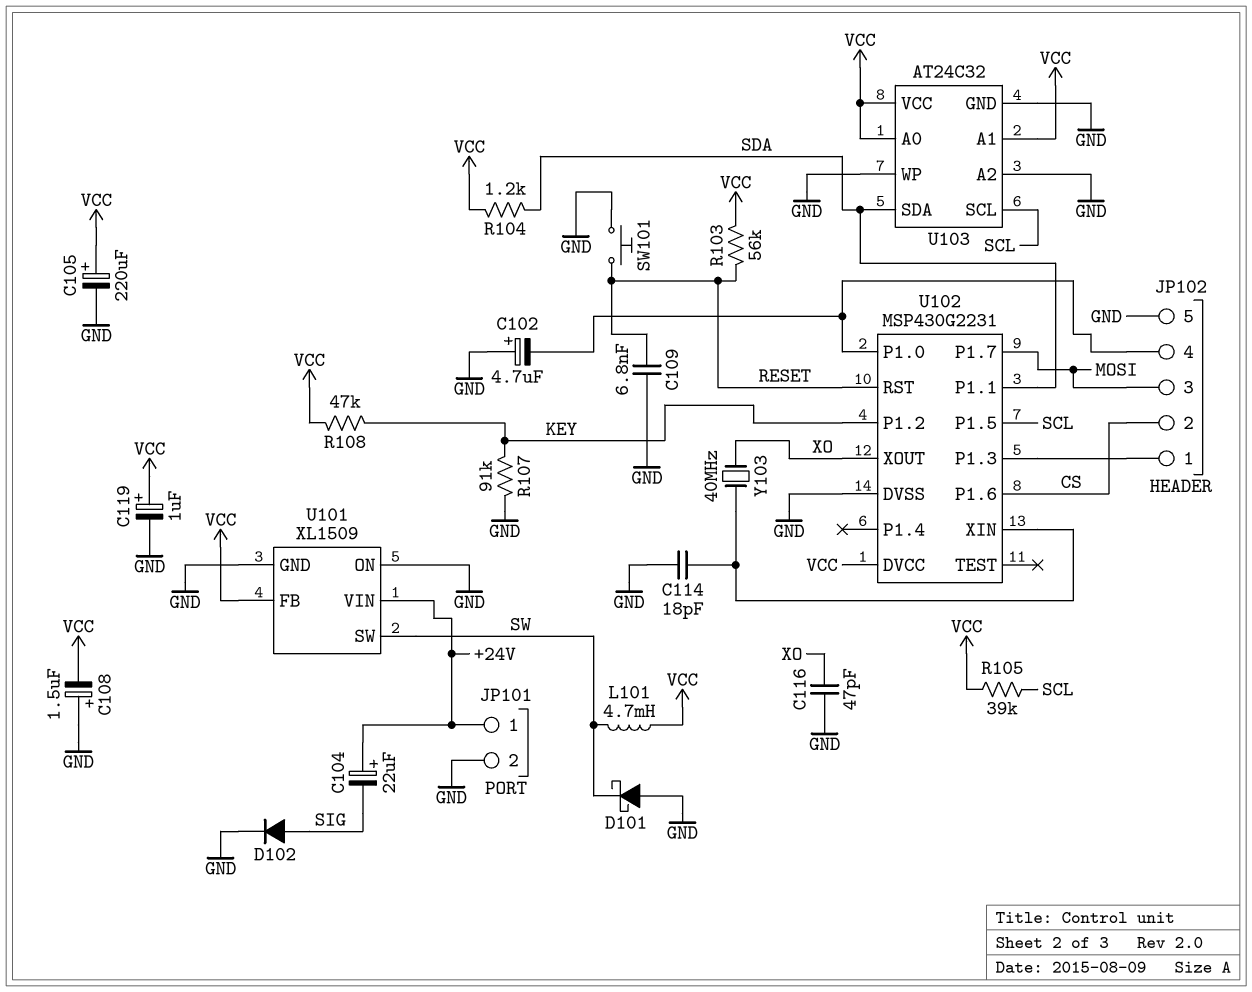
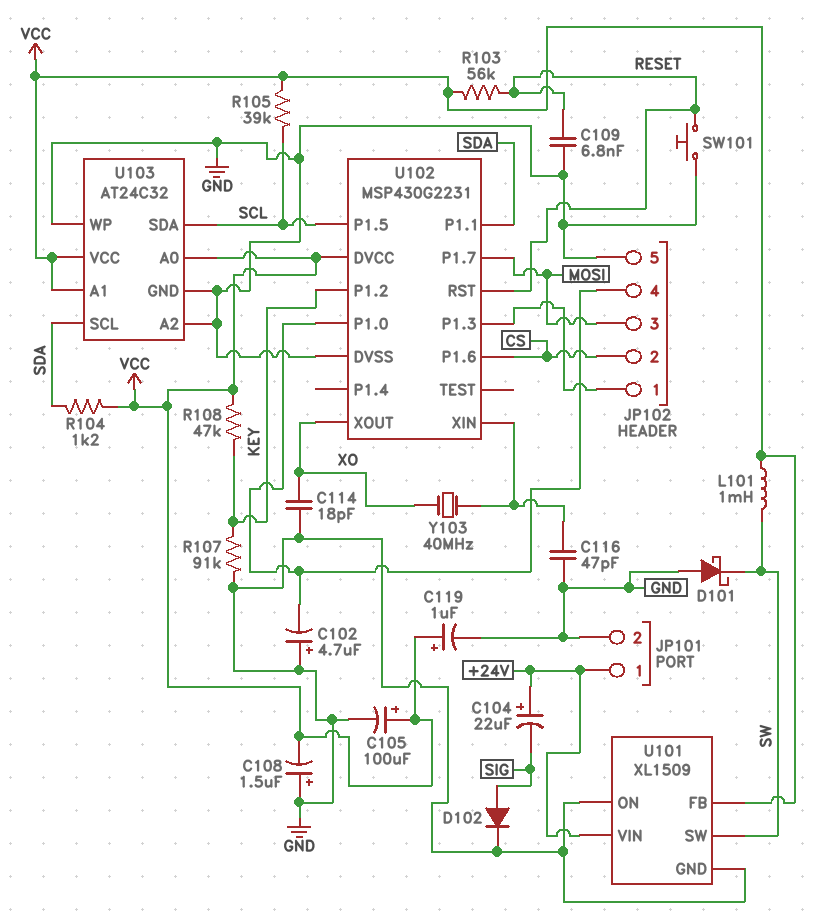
C105: 220uF (plus VCC, minus GND) -> 100uF (plus VCC, minus GND)
C114: 18pF (GND, U102/XIN) -> 18pF (GND, XO)
C116: 47pF (GND, XO) -> 47pF (GND, U102/XIN)
L101: 4.7mH (SW, VCC) -> 1mH (SW, VCC)
U103 pin SCL: SCL -> SDA
U103 pin SDA: SDA -> SCL

